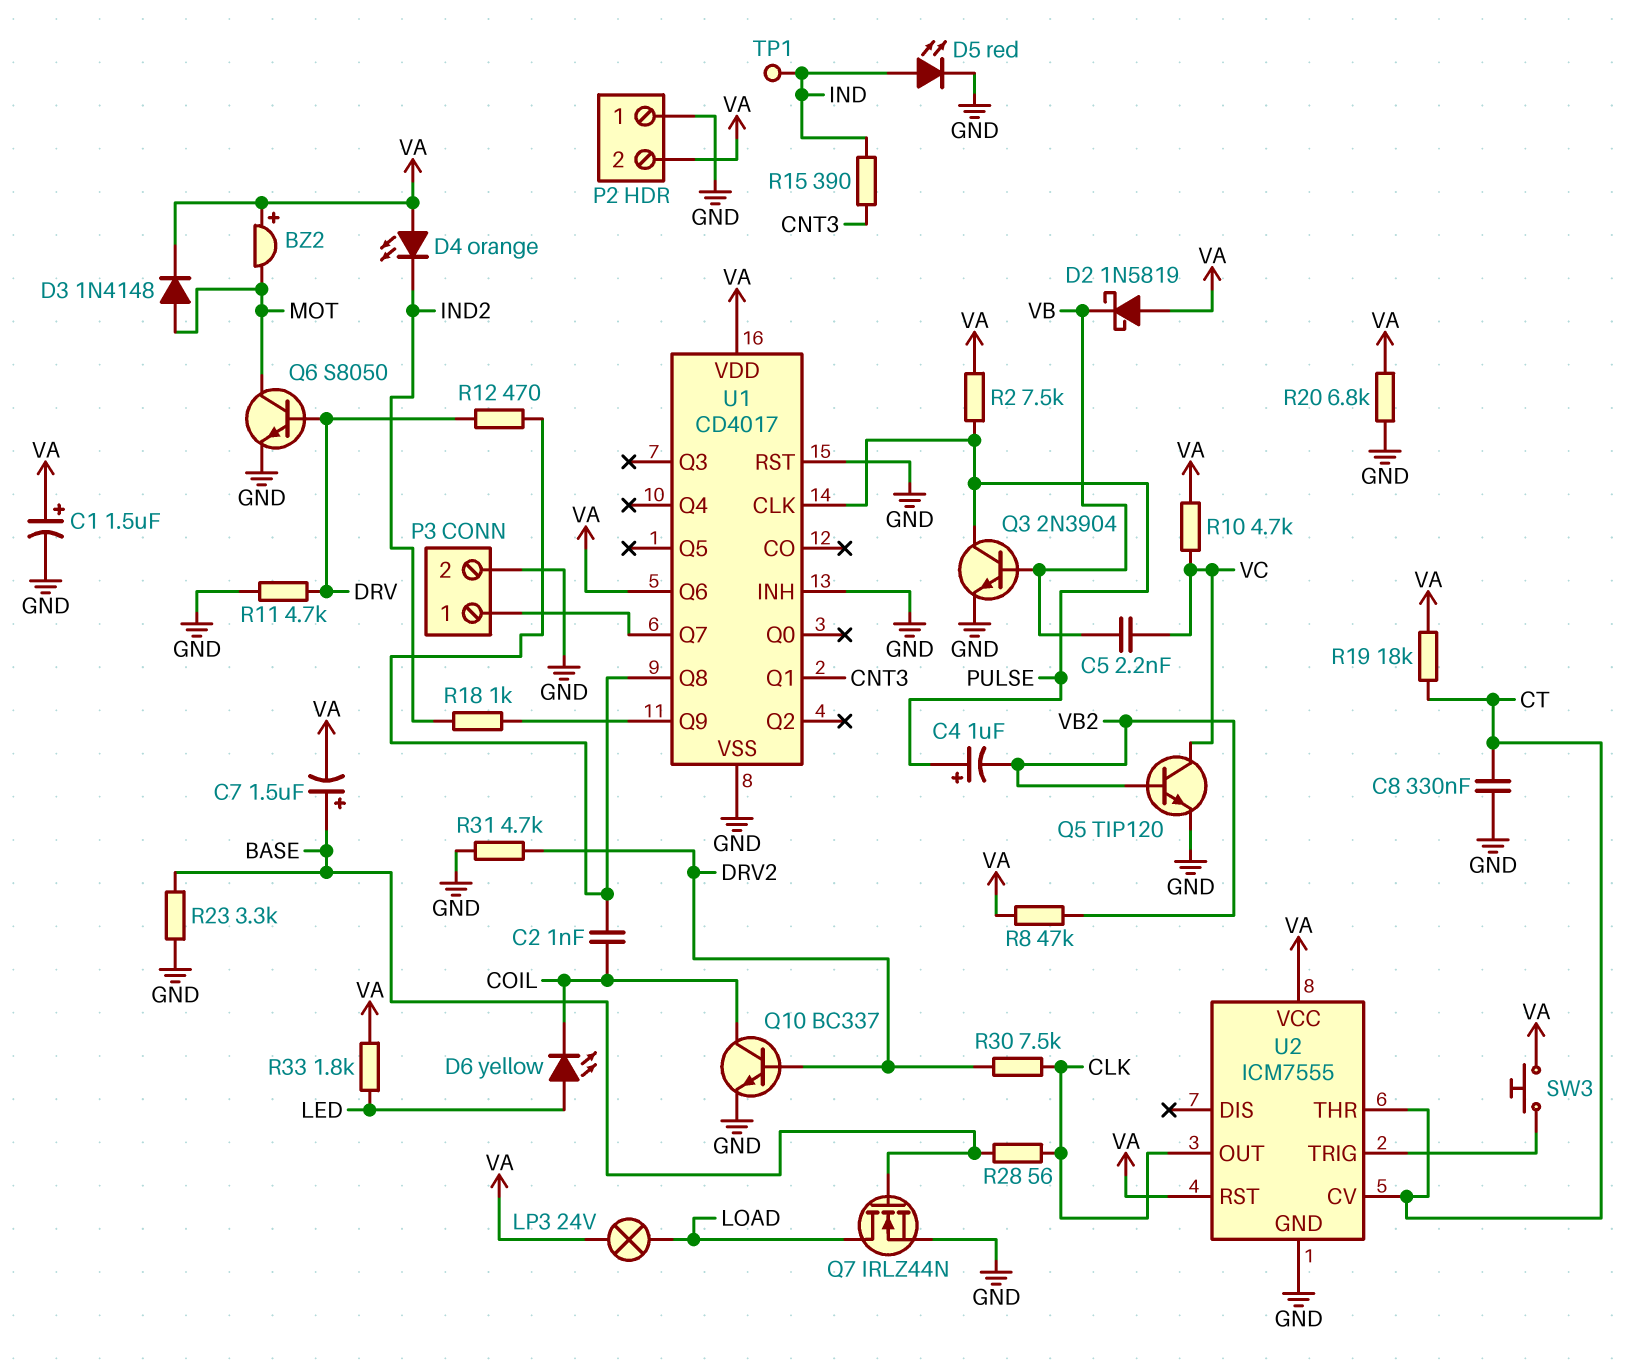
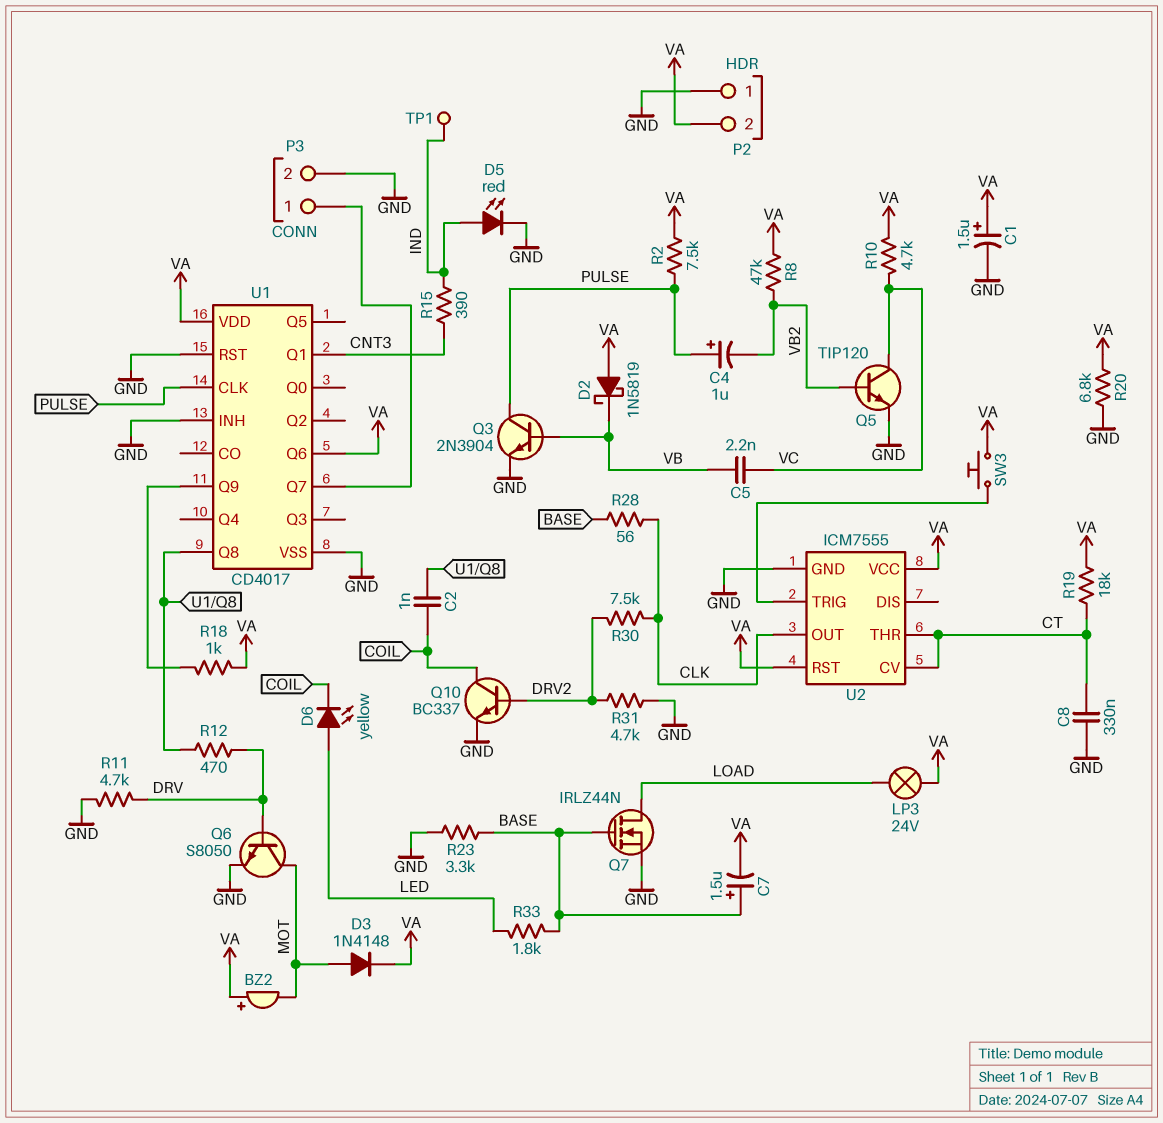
D4: LED orange (A VA, K IND2) -> none
R18: 1k (IND2, U1/Q9) -> 1k (U1/Q9, VA)
R33: 1.8k (LED, VA) -> 1.8k (BASE, LED)

